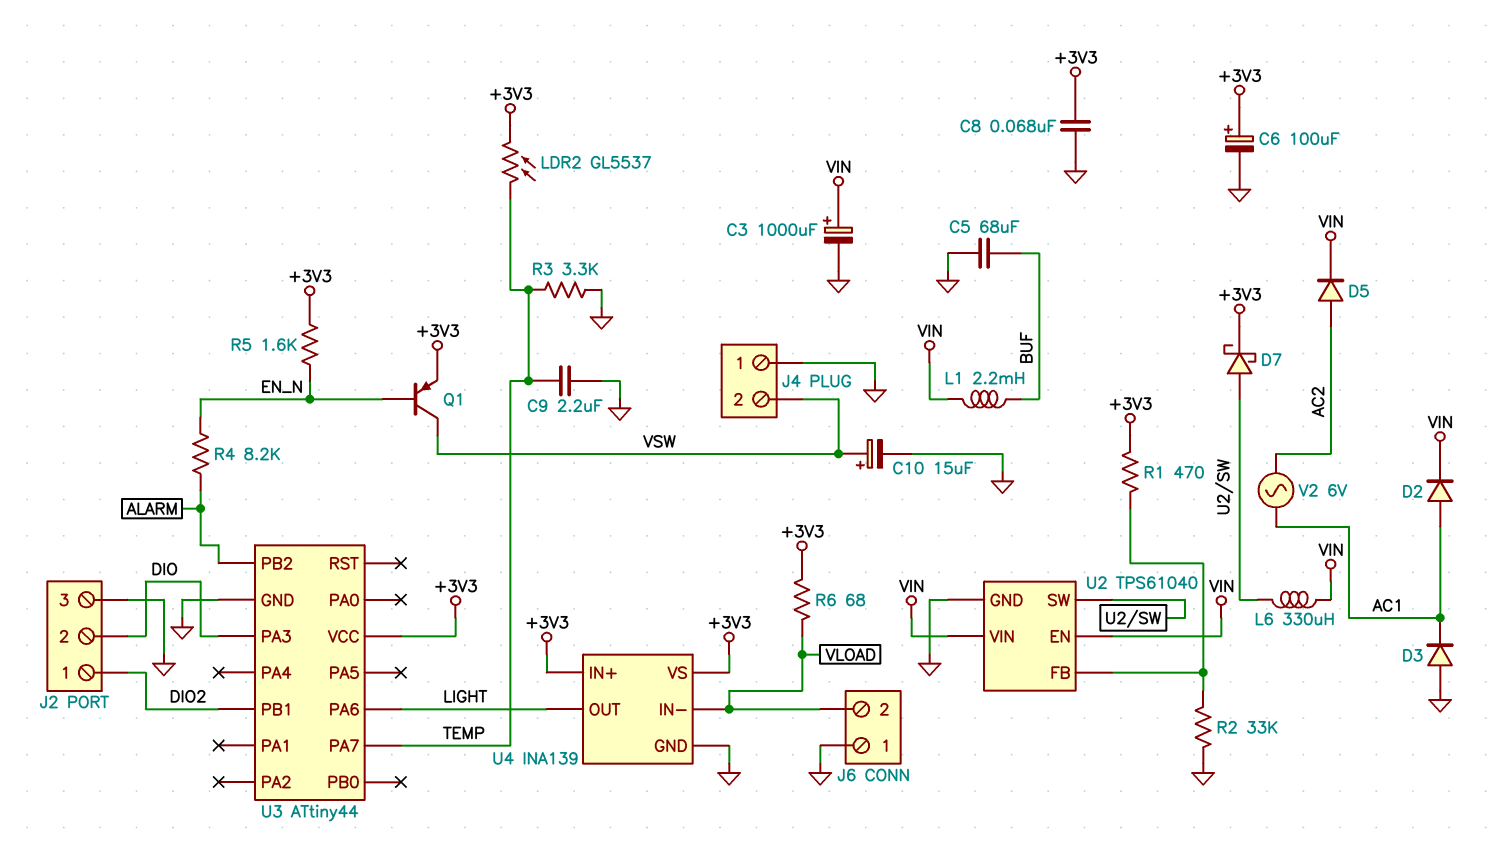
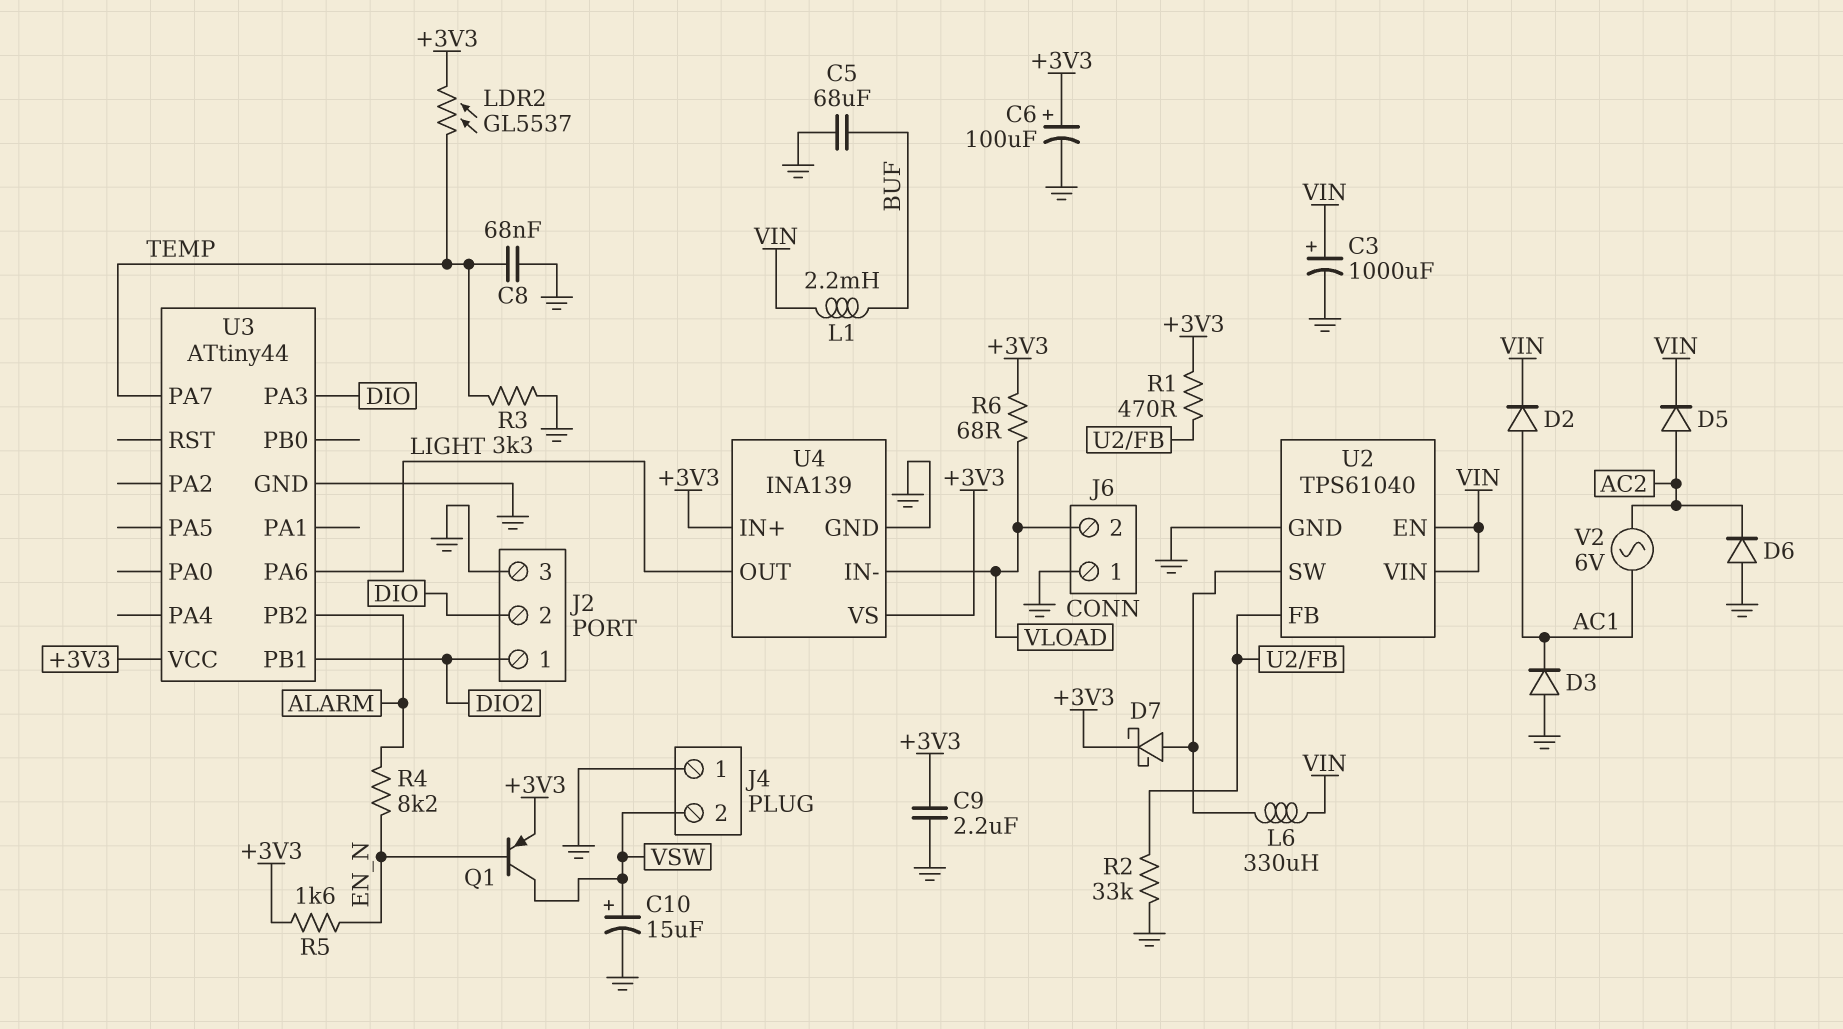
C8: 68nF (+3V3, GND) -> 68nF (GND, TEMP)
C9: 2.2uF (GND, TEMP) -> 2.2uF (+3V3, GND)
D6: none -> diode (A GND, K AC2)

